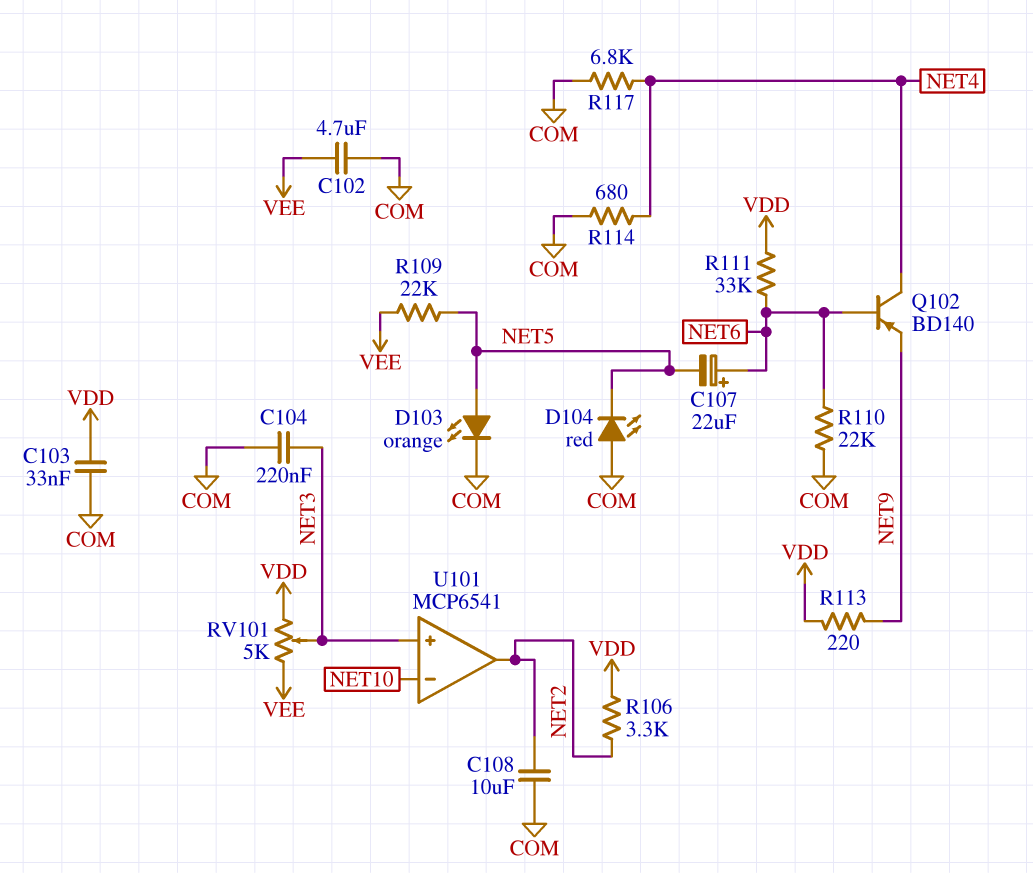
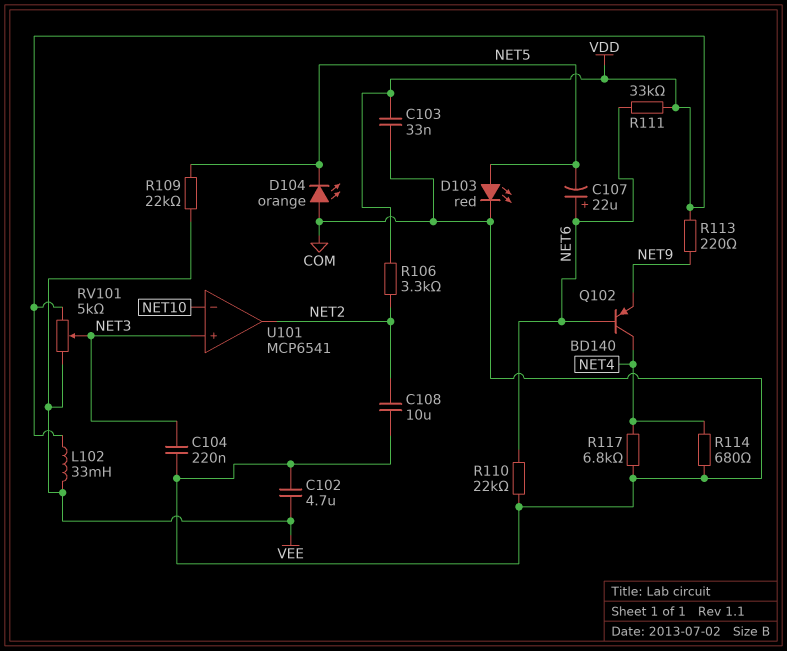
D103: LED orange (A NET5, K COM) -> LED red (A NET5, K COM)
D104: LED red (A COM, K NET5) -> LED orange (A COM, K NET5)
L102: none -> 33mH (VDD, VEE)

